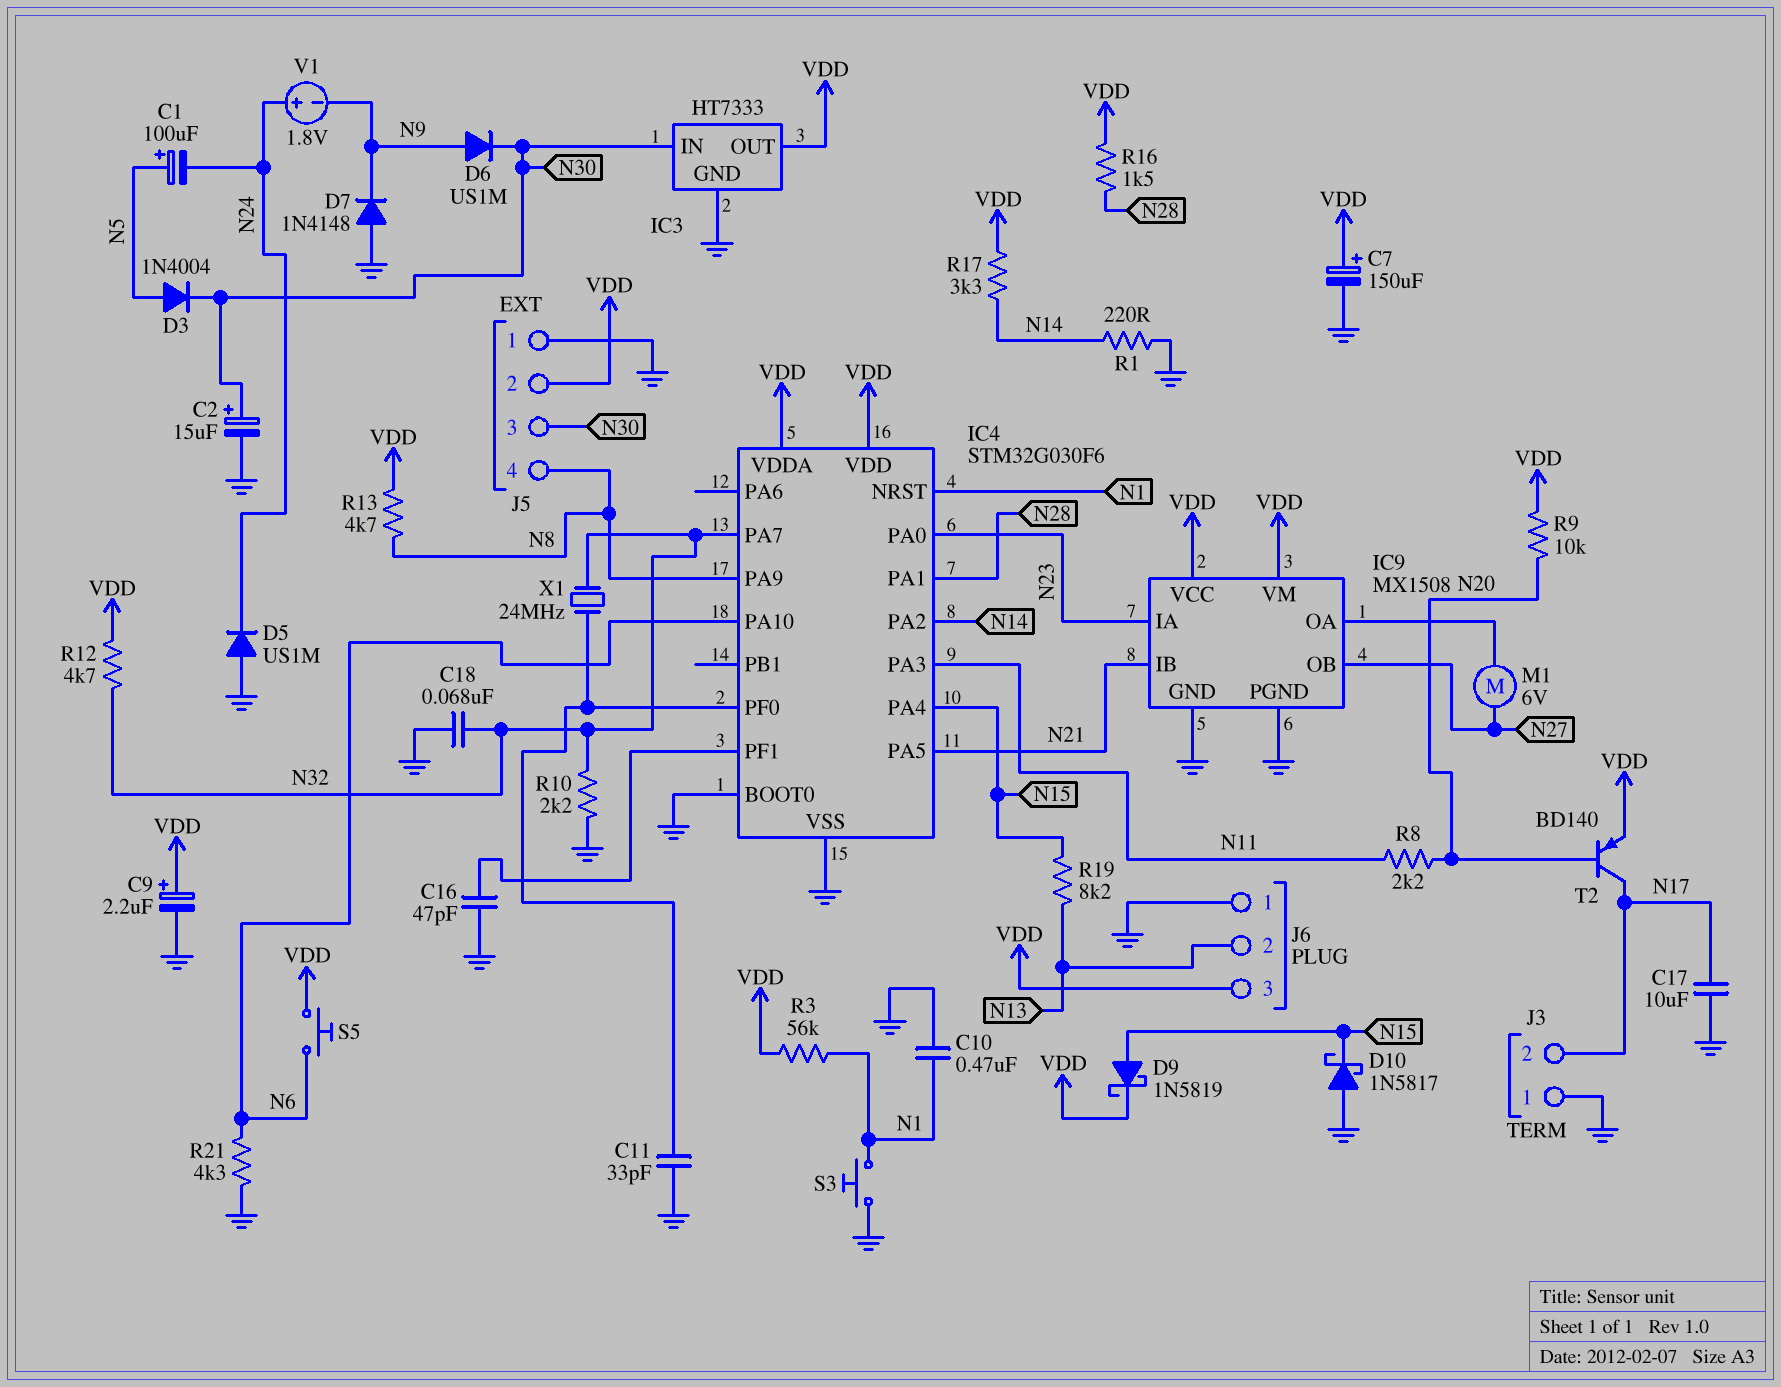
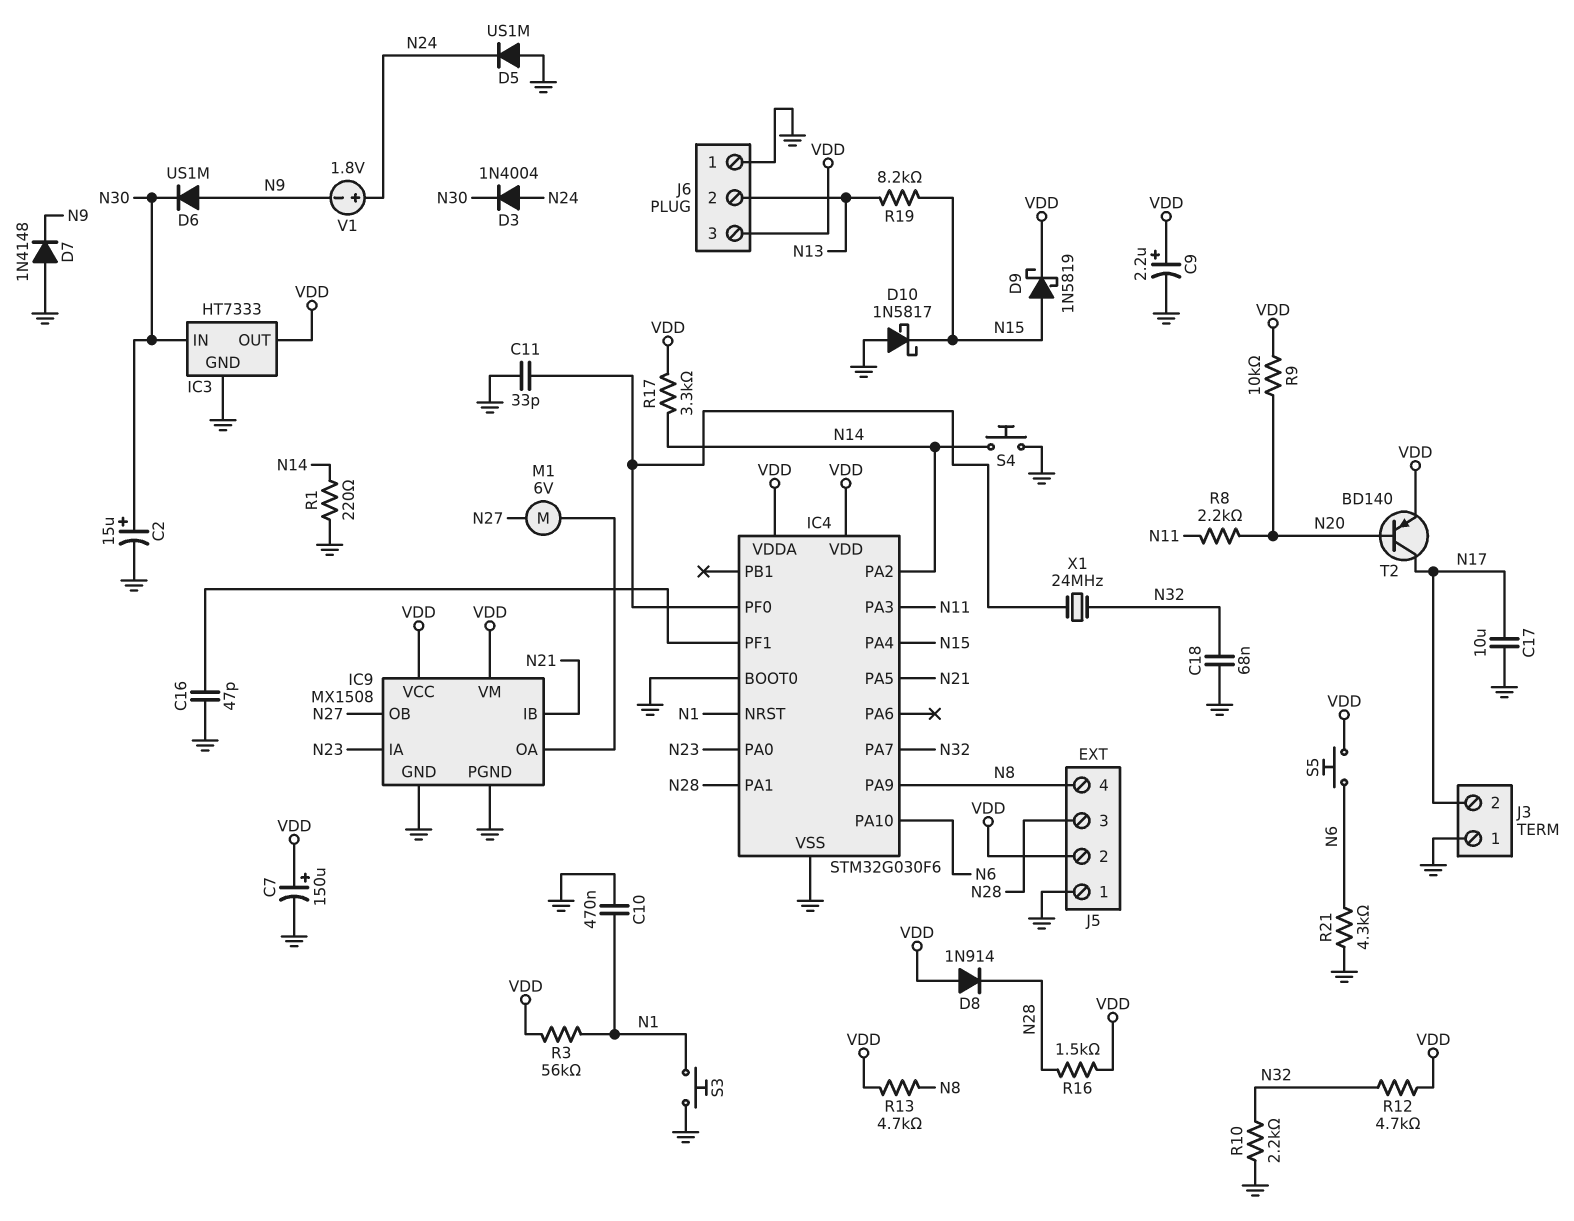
C1: 100uF (plus N5, minus N24) -> none
D3: diode 1N4004 (A N5, K N30) -> diode 1N4004 (A N24, K N30)
D8: none -> diode 1N914 (A VDD, K N28)
J5 pin 3: N30 -> N28
S4: none -> button (GND, N14)

